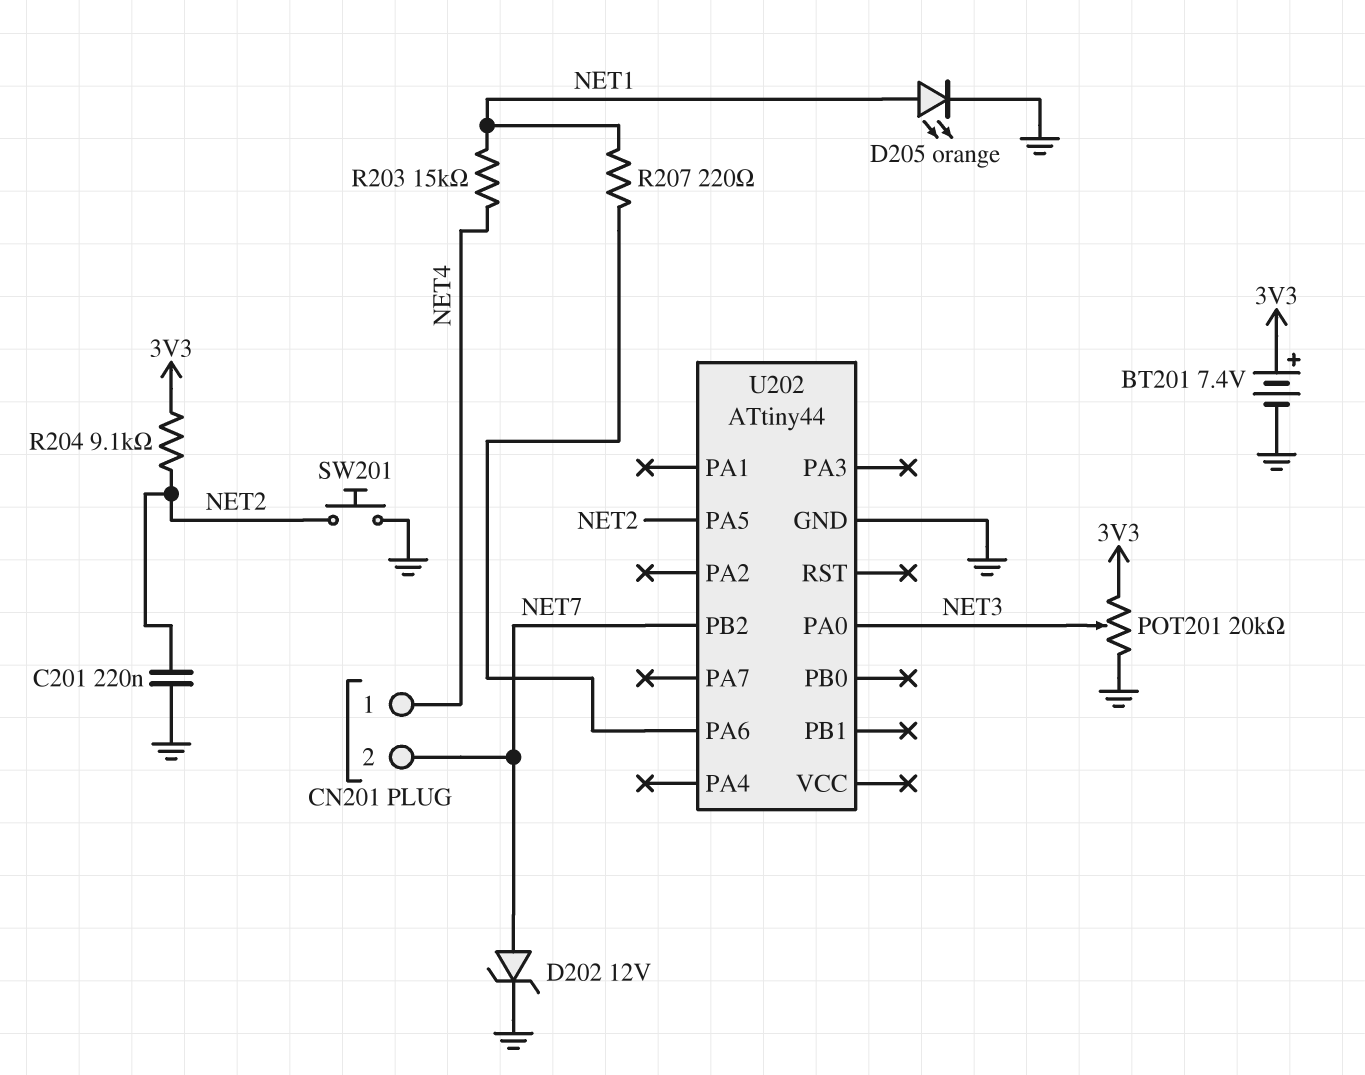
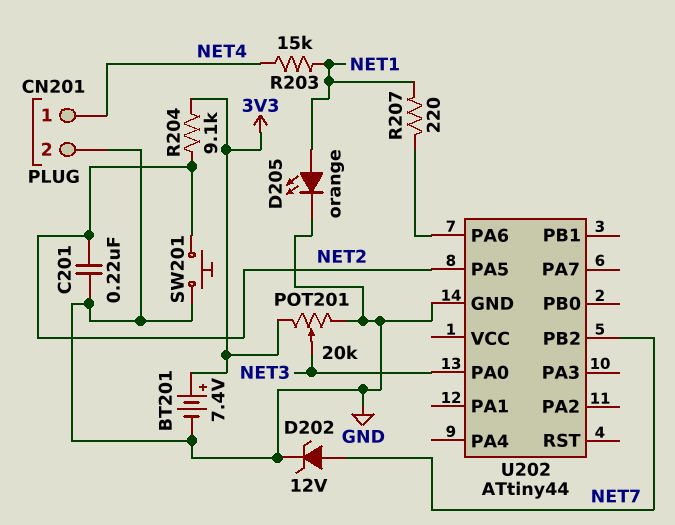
CN201 pin 2: NET7 -> GND

